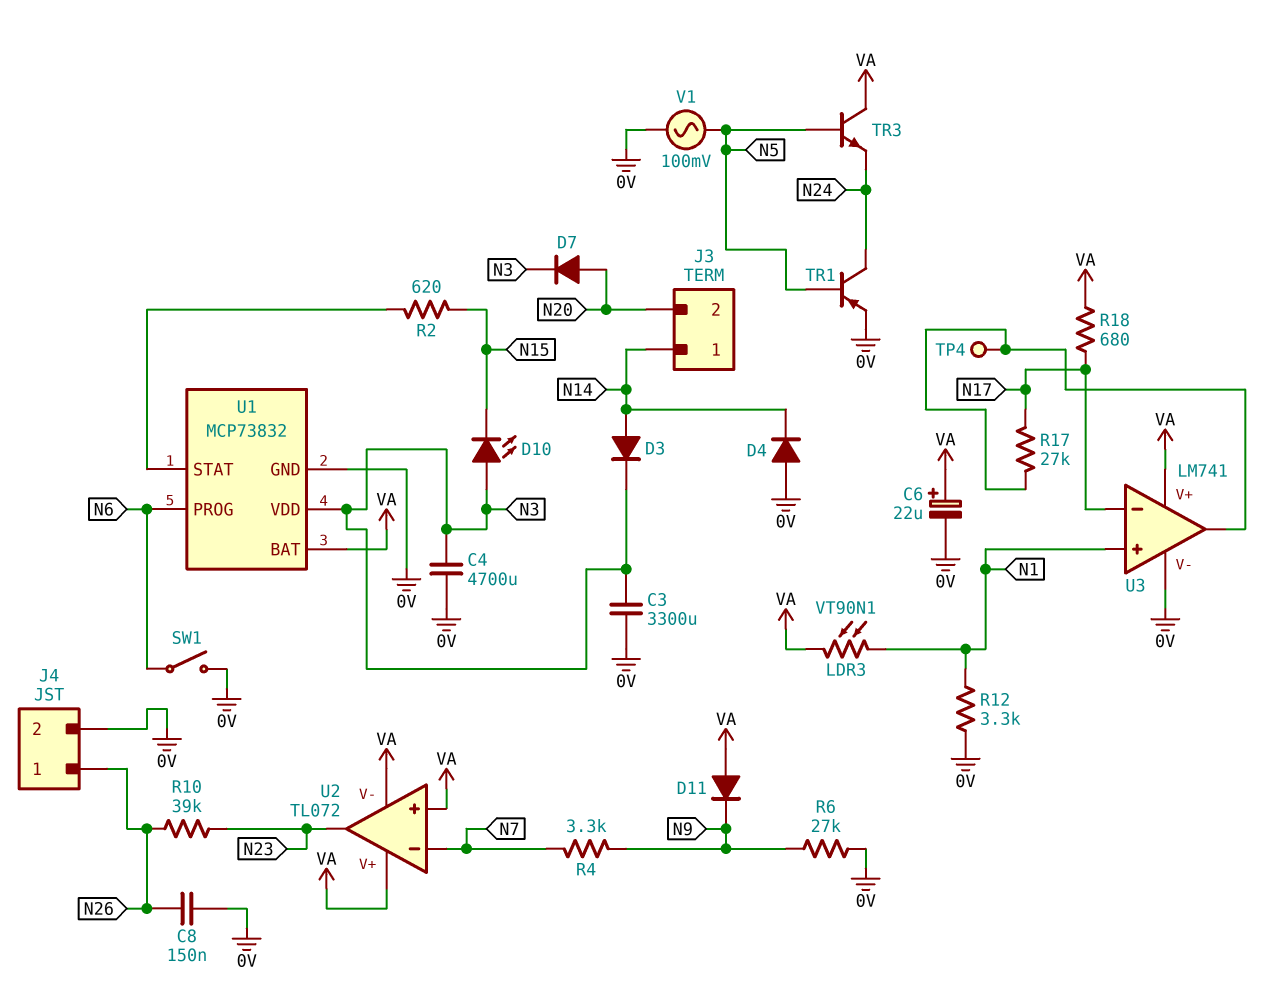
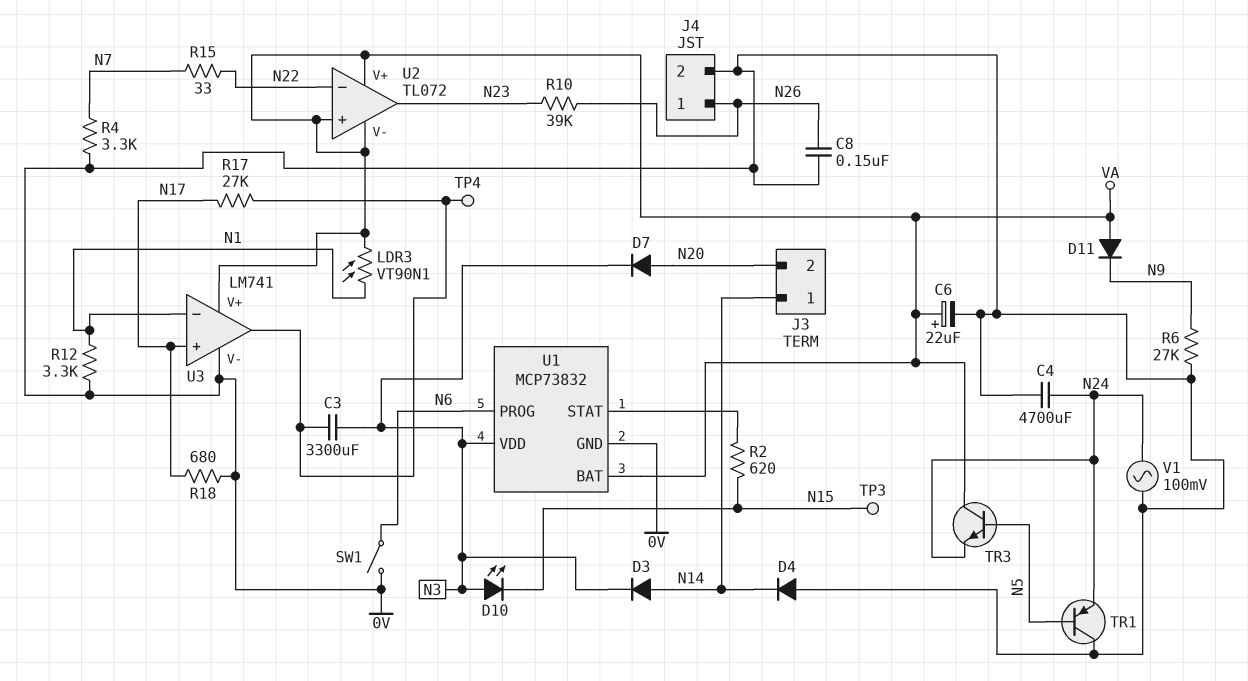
C3: 3300uF (0V, N3) -> 3300uF (N3, U3/out)
C4: 4700uF (0V, N3) -> 4700uF (0V, N24)
R4: 3.3k (N7, N9) -> 3.3k (0V, N7)
R15: none -> 33 (N7, N22)
R18: 680 (N17, VA) -> 680 (0V, N17)
TP3: none -> test point (N15)
TR1: PNP (B N5, C N24, E 0V) -> PNP (B N5, C 0V, E N24)
U2 pin in-: N7 -> N22
U3 pin in+: N1 -> N17
U3 pin in-: N17 -> N1
V1: AC 100mV (0V, N5) -> AC 100mV (0V, N24)

